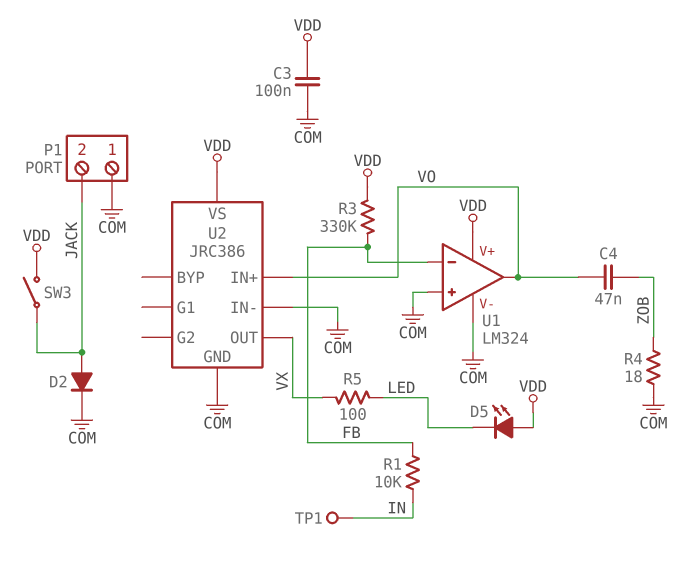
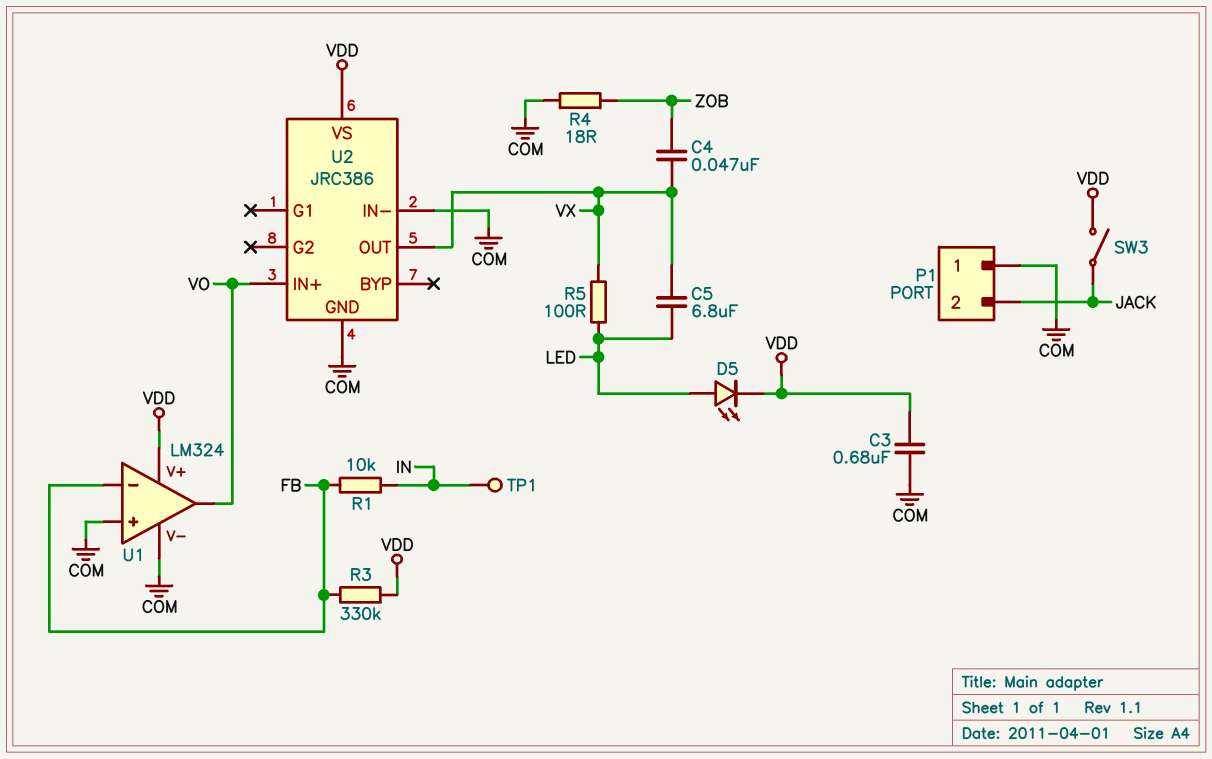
C3: 100nF (COM, VDD) -> 680nF (COM, VDD)
C4: 47nF (VO, ZOB) -> 47nF (VX, ZOB)
C5: none -> 6.8uF (LED, VX)
D2: diode (A JACK, K COM) -> none
D5: LED (A VDD, K LED) -> LED (A LED, K VDD)

